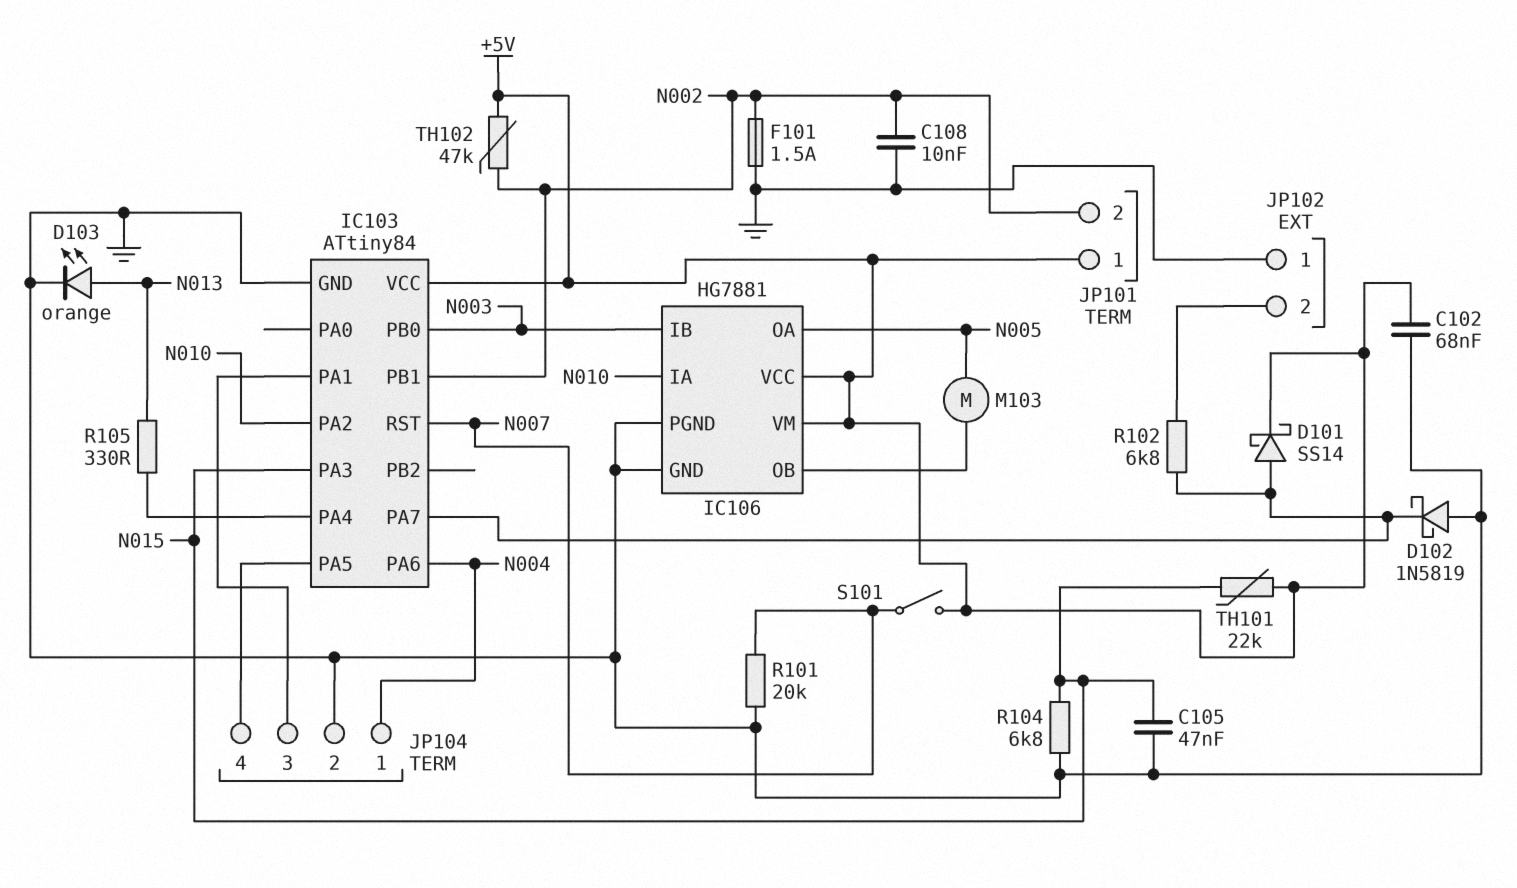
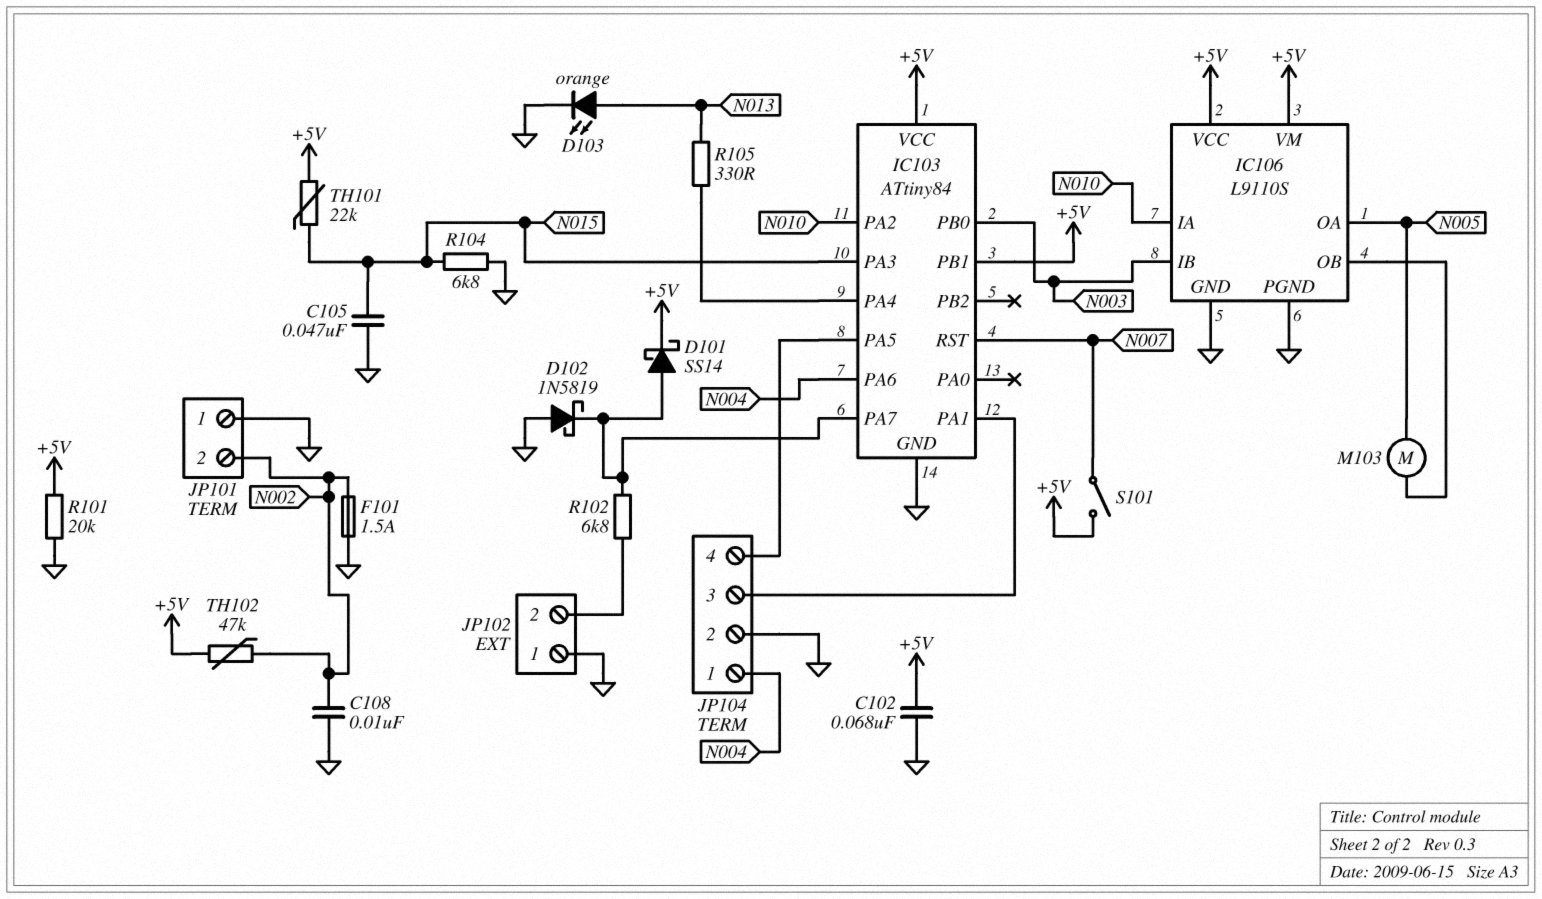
IC103 pin PB1: N002 -> +5V
IC106: HG7881 -> L9110S
JP101 pin 1: +5V -> GND
R101: 20k (GND, N007) -> 20k (+5V, GND)

